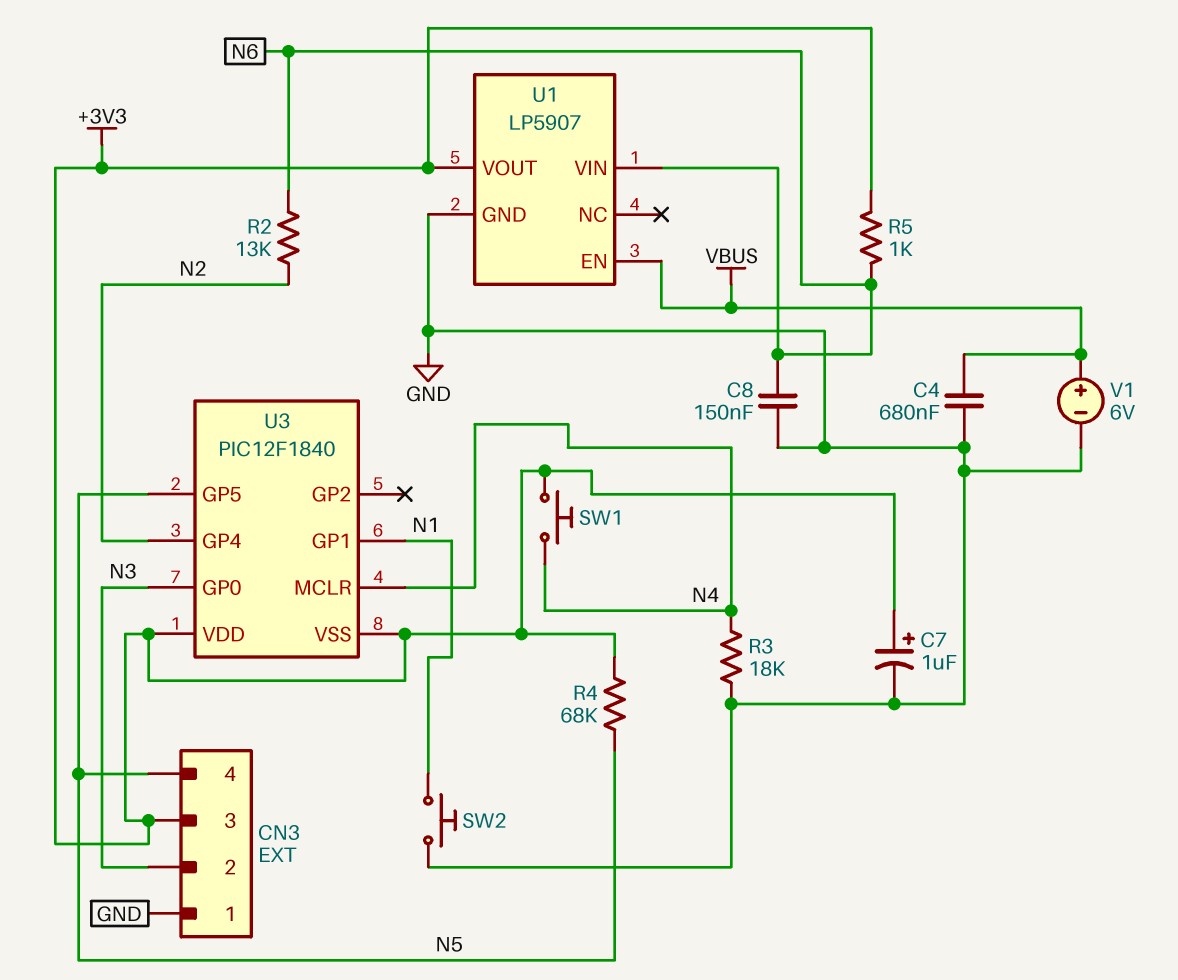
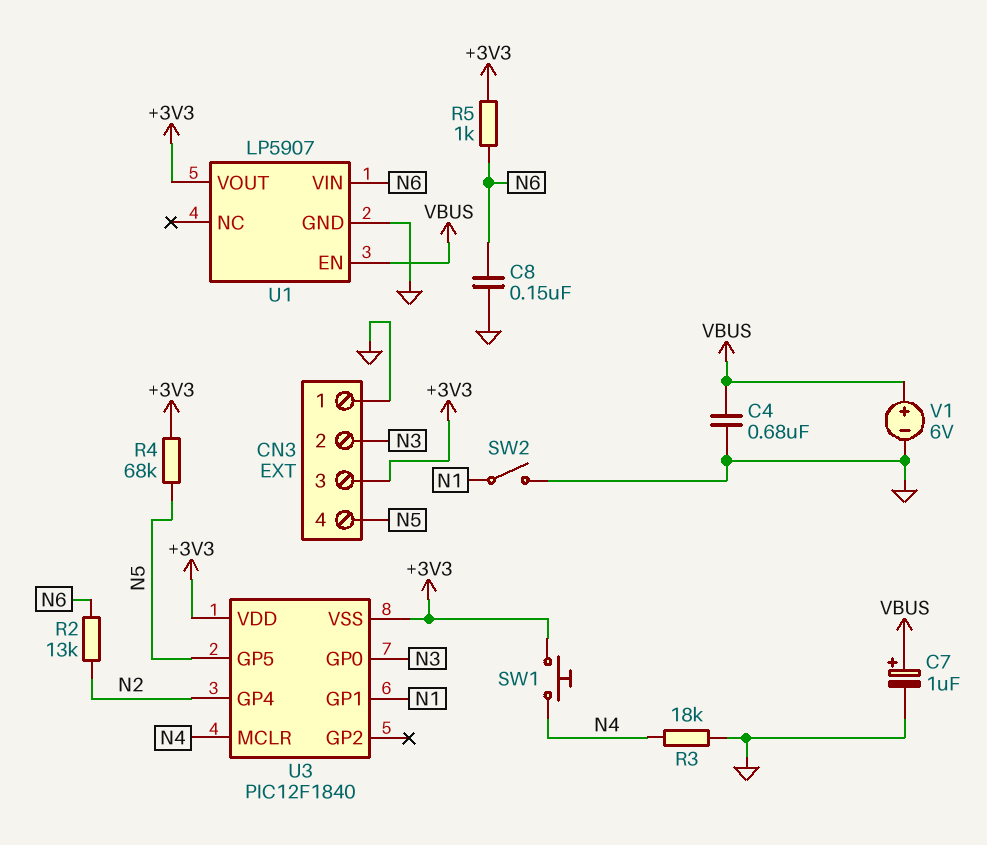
C7: 1uF (plus +3V3, minus GND) -> 1uF (plus VBUS, minus GND)
SW2: button (GND, N1) -> switch (GND, N1)

